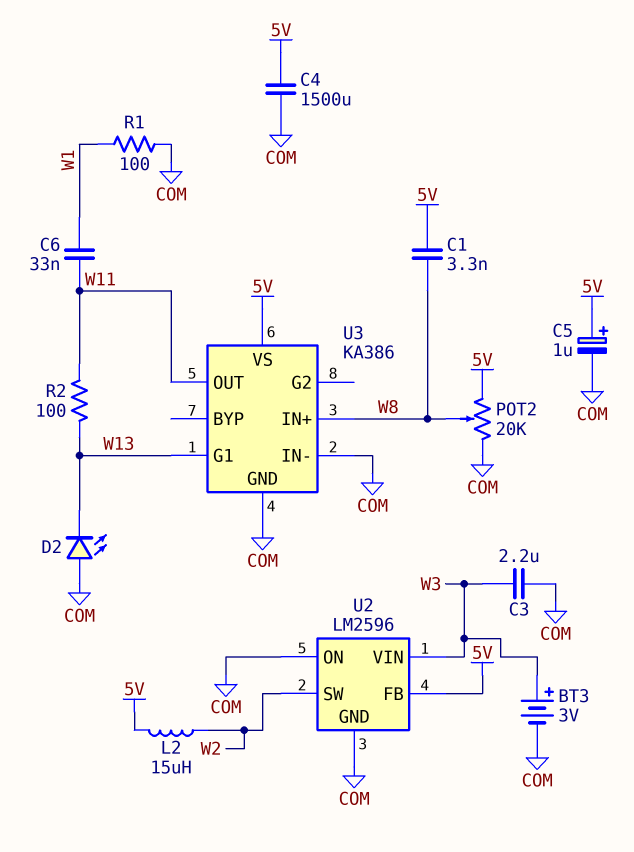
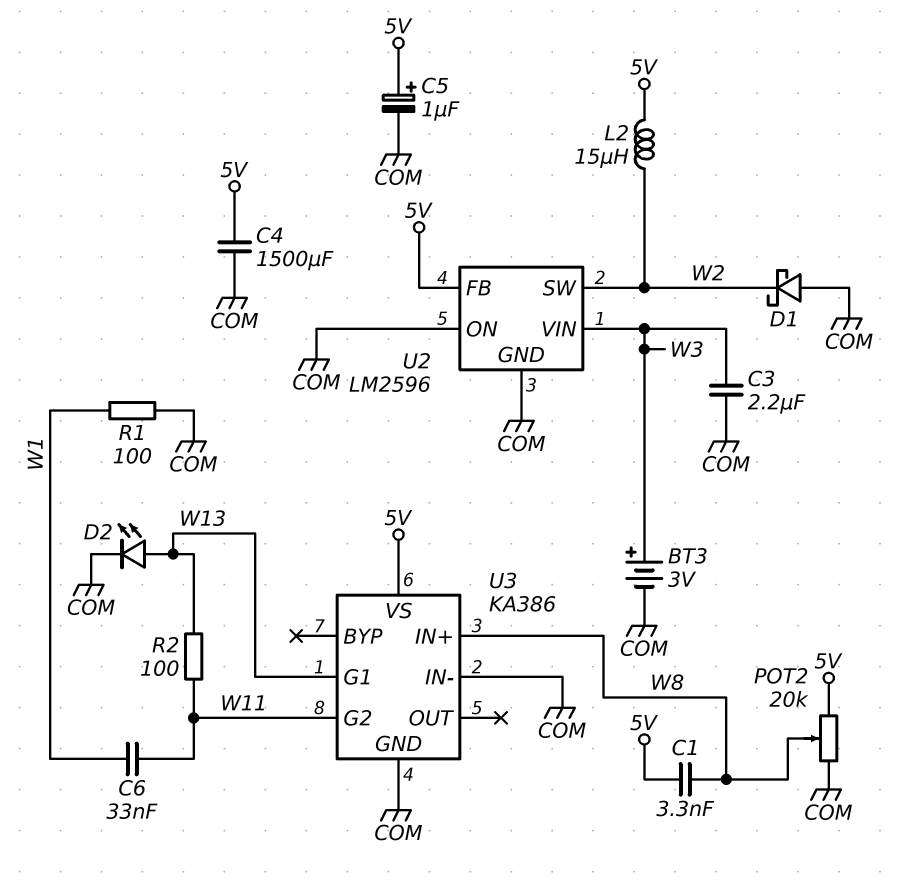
D1: none -> schottky (A COM, K W2)
D2: LED (A COM, K W13) -> LED (A W13, K COM)
U3 pin G2: none -> W11
U3 pin OUT: W11 -> none

